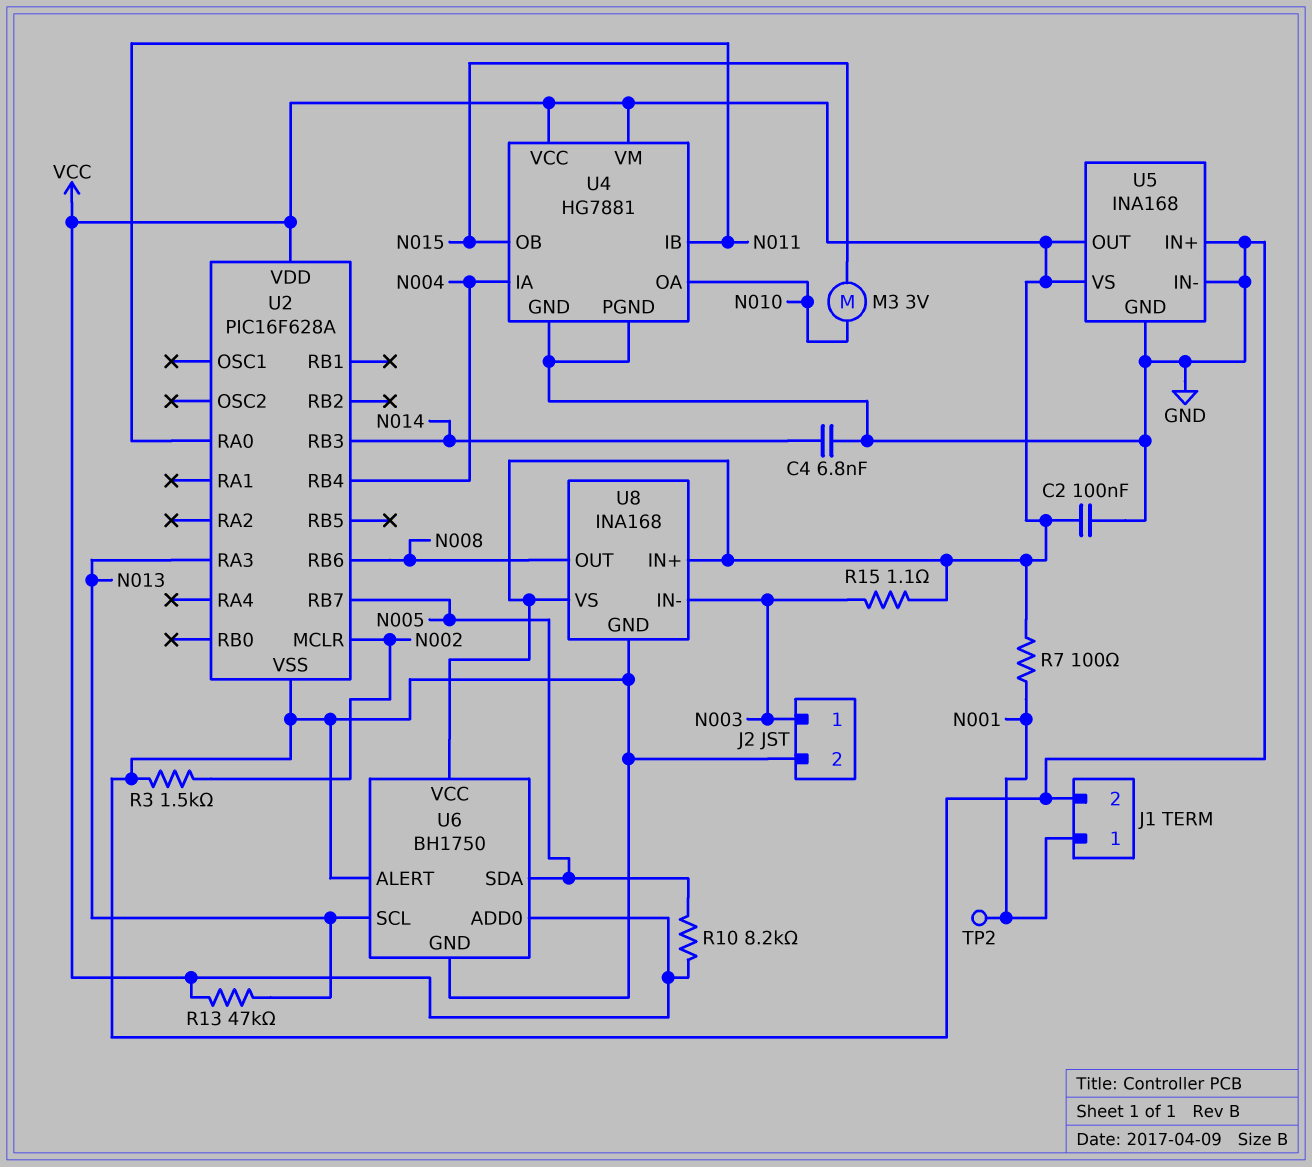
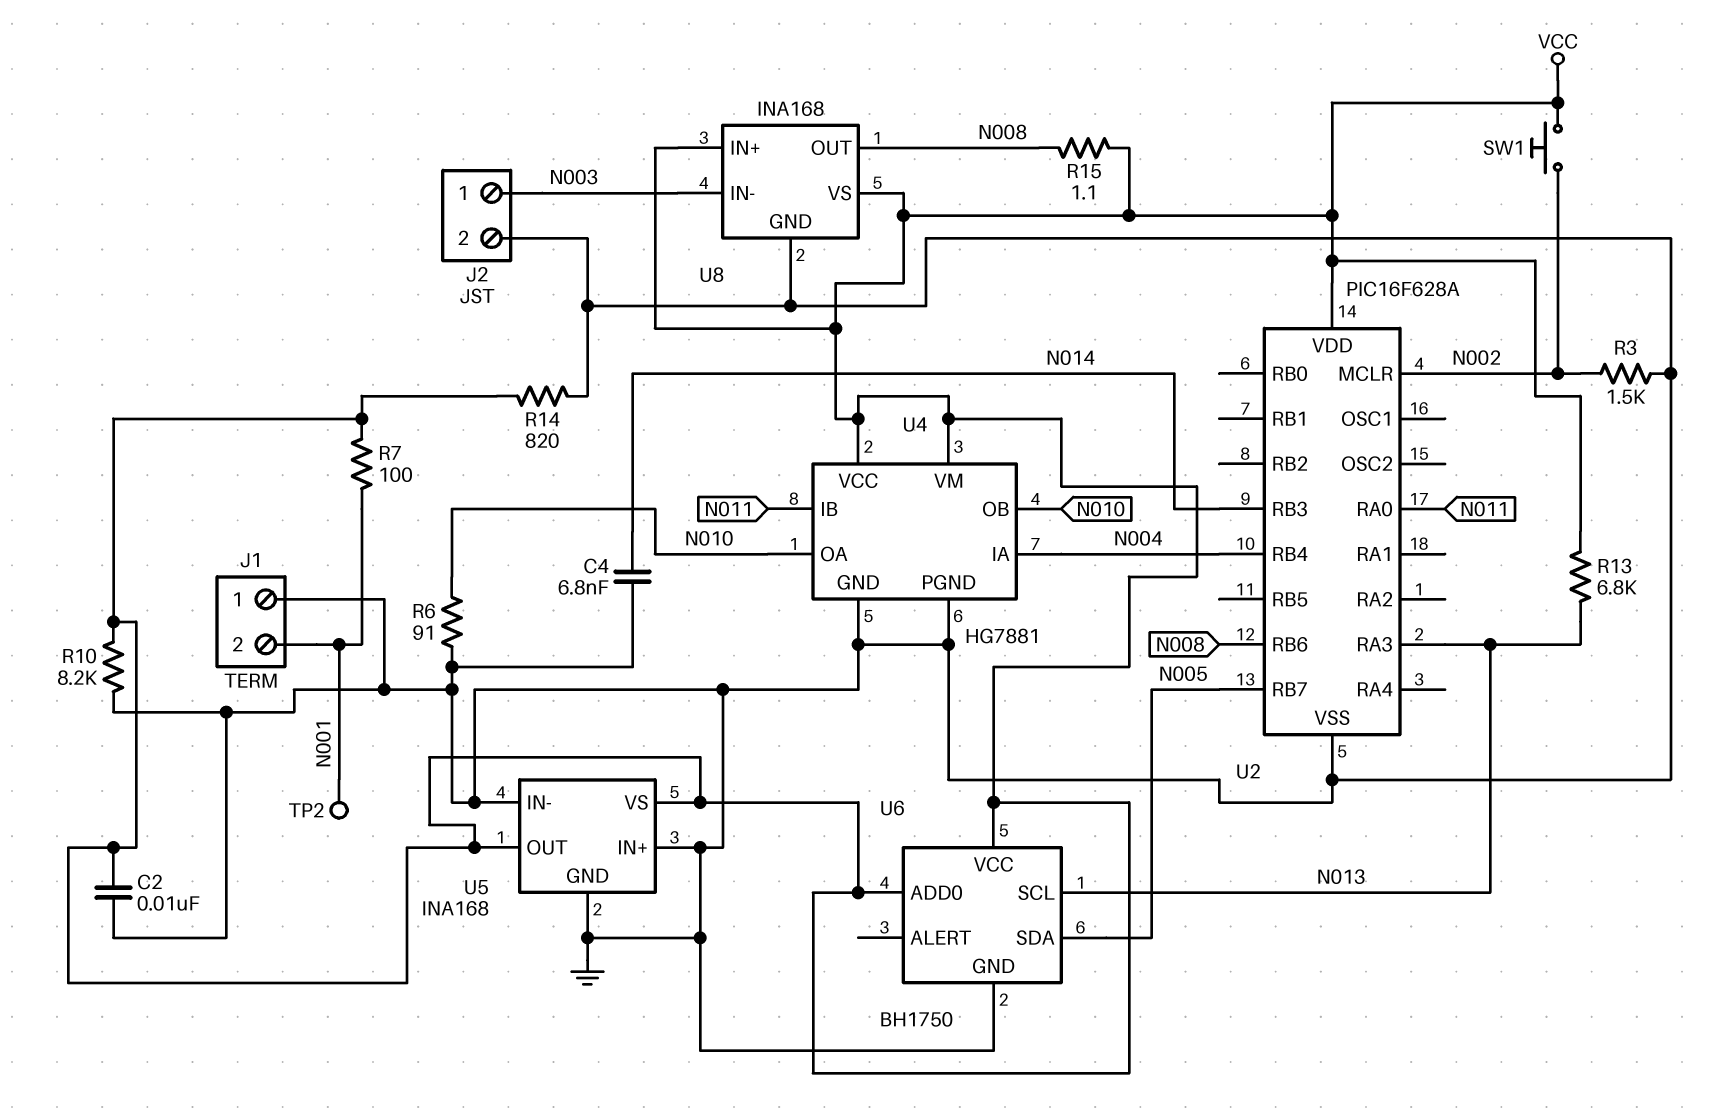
C2: 100nF (GND, VCC) -> 10nF (GND, VCC)
J1 pin 1: N001 -> GND
J1 pin 2: GND -> N001
M3: motor 3V (N010, N015) -> none
R6: none -> 91 (GND, N010)
R10: 8.2k (N005, VCC) -> 8.2k (GND, VCC)
R13: 47k (N013, VCC) -> 6.8k (N013, VCC)
R14: none -> 820 (GND, VCC)
R15: 1.1 (N003, VCC) -> 1.1 (N008, VCC)
SW1: none -> button (N002, VCC)
U4 pin OB: N015 -> N010
U6 pin ALERT: GND -> none

